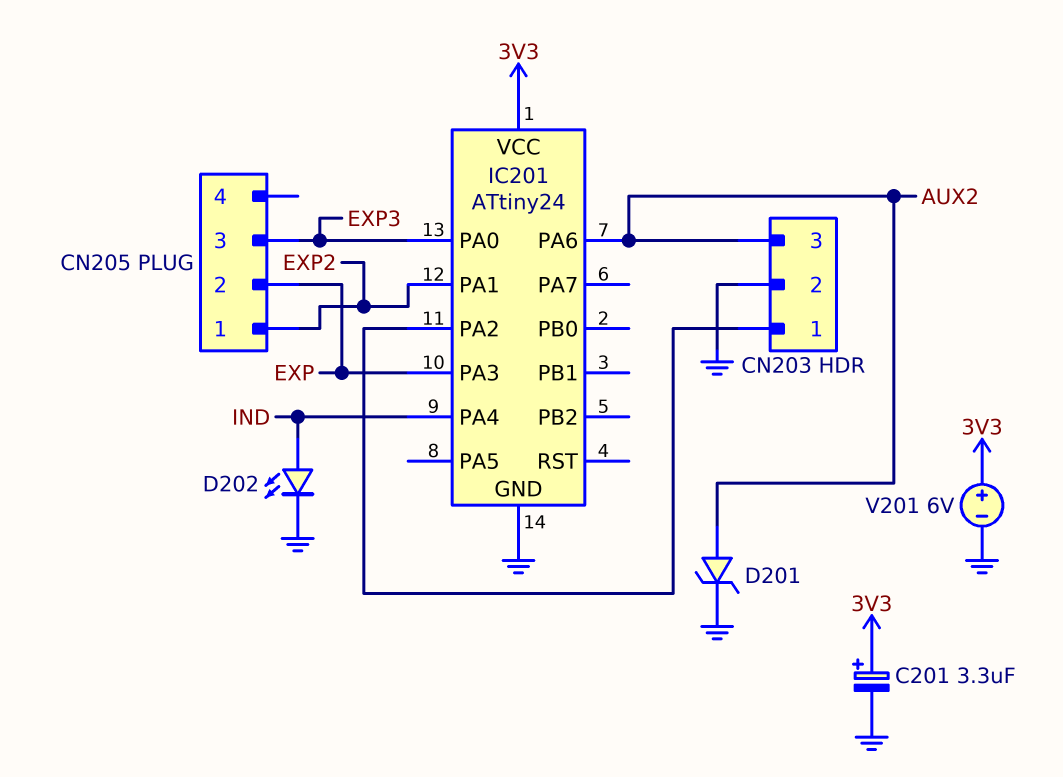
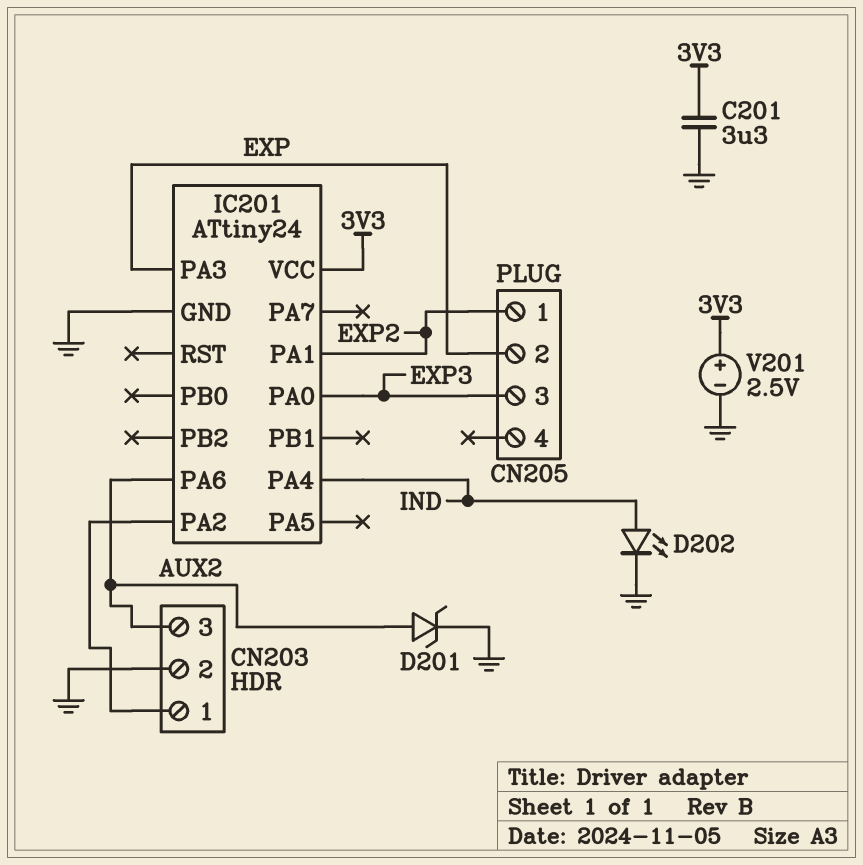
C201: 3.3uF (plus 3V3, minus GND) -> 3.3uF (3V3, GND)
V201: 6V (plus 3V3, minus GND) -> 2.5V (plus 3V3, minus GND)

